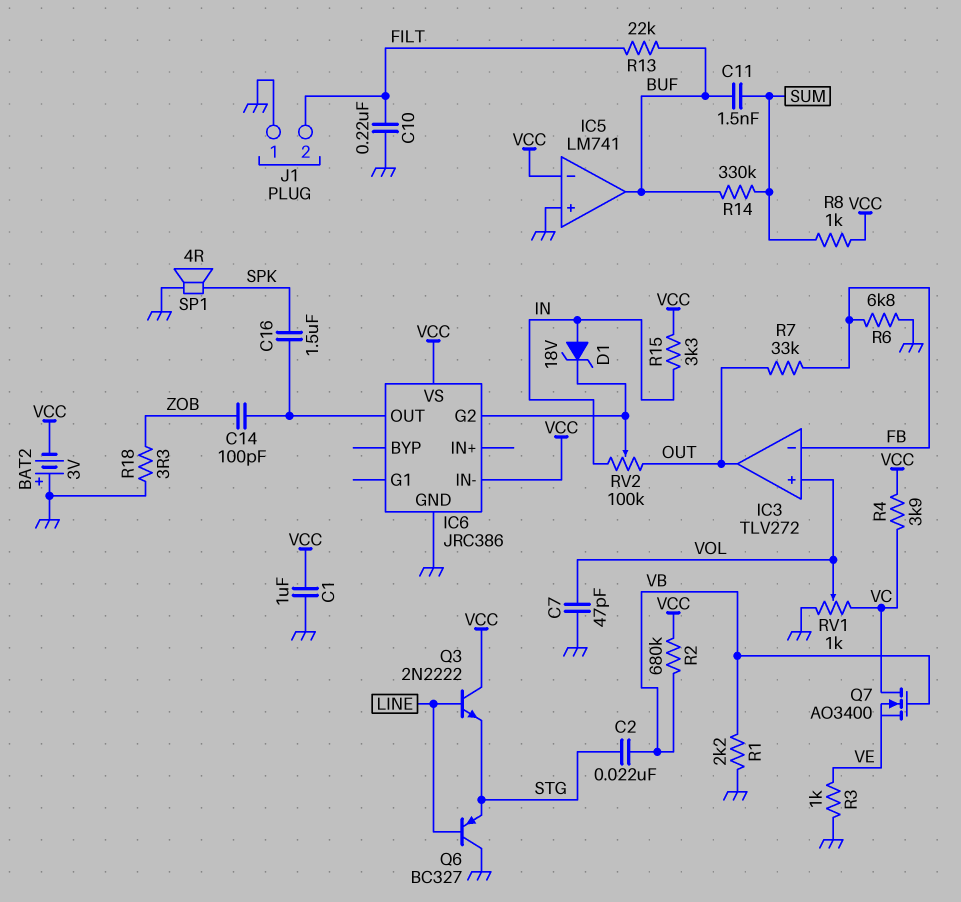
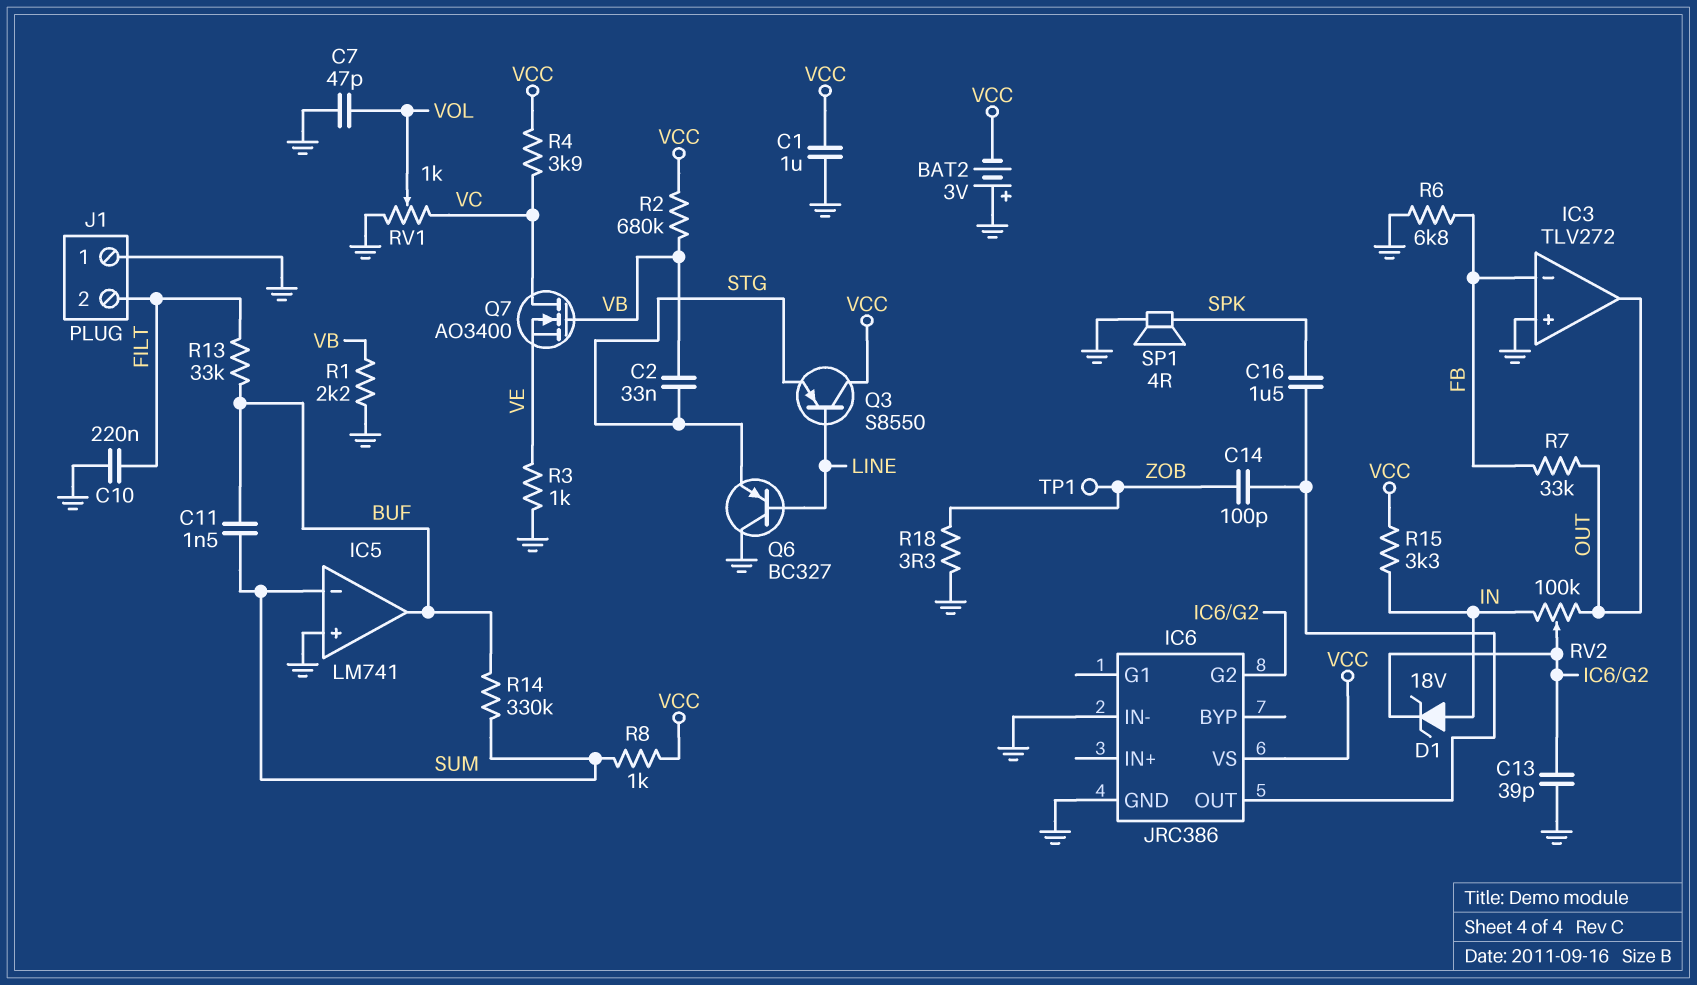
C2: 22nF (STG, VB) -> 33nF (STG, VB)
C13: none -> 39pF (GND, IC6/G2)
IC3 pin in+: VOL -> GND
IC5 pin in-: VCC -> SUM
IC6 pin IN-: VCC -> GND
Q3: NPN 2N2222 (B LINE, C VCC, E STG) -> PNP S8550 (B LINE, C VCC, E STG)
R13: 22k (BUF, FILT) -> 33k (BUF, FILT)
TP1: none -> test point (ZOB)

